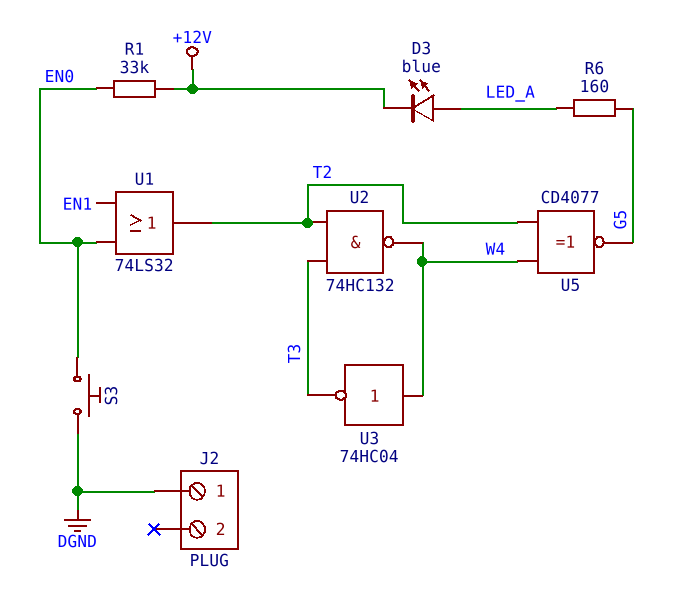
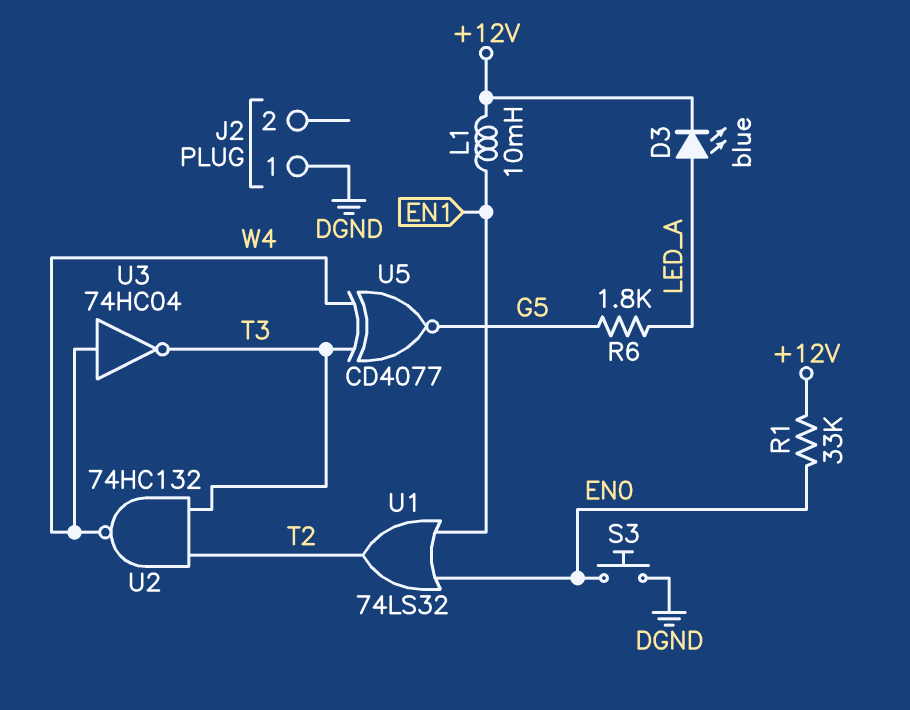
L1: none -> 10mH (+12V, EN1)
R6: 160 (G5, LED_A) -> 1.8k (G5, LED_A)
U5: XNOR CD4077 (in T2, in W4, out G5) -> XNOR CD4077 (in T3, in W4, out G5)

